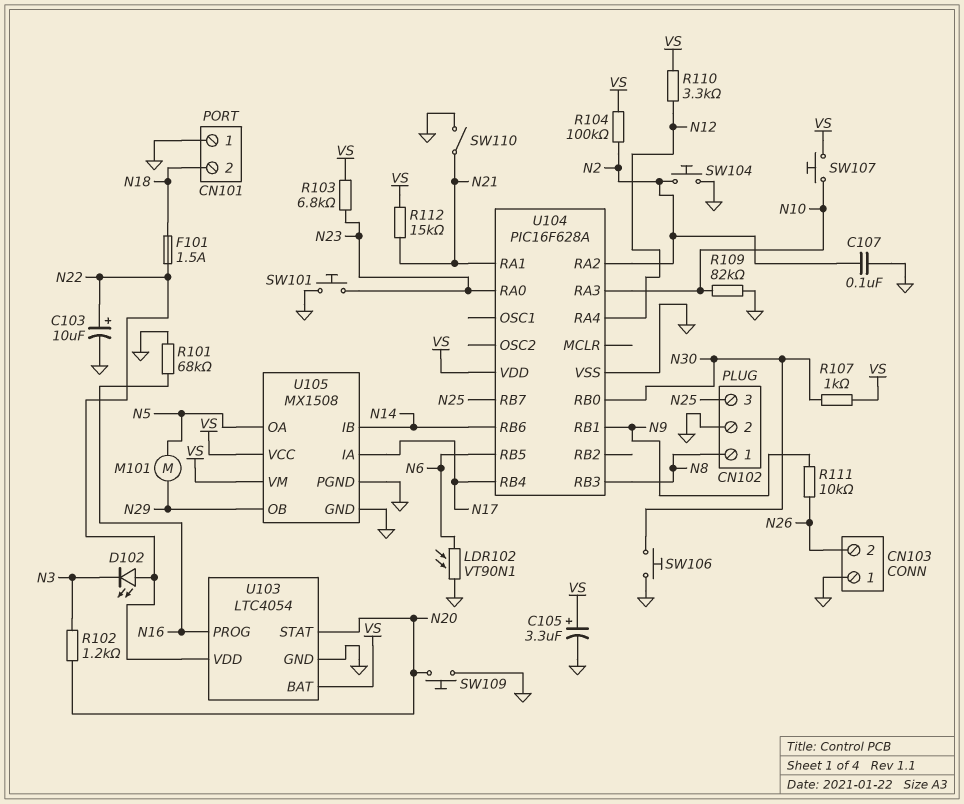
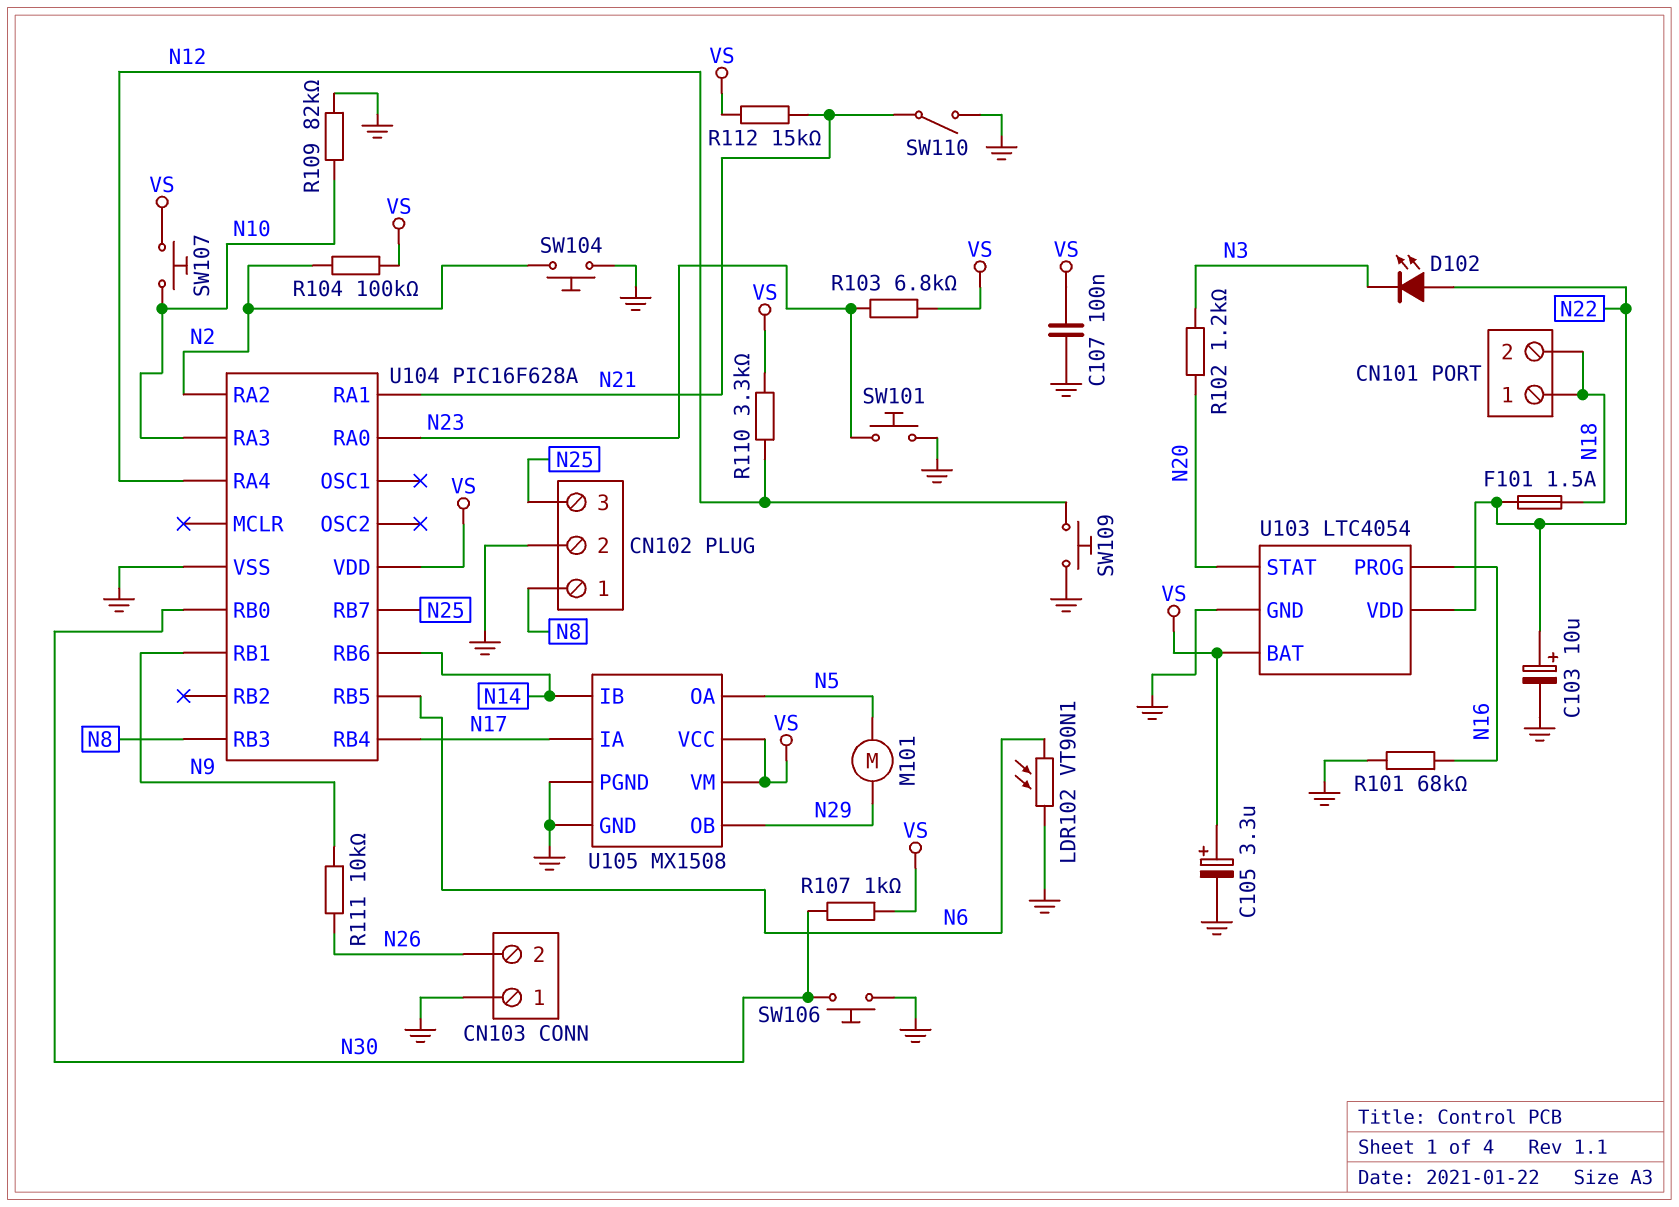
C107: 100nF (GND, N2) -> 100nF (GND, VS)
CN101 pin 1: GND -> N18
SW109: button (GND, N20) -> button (GND, N12)

